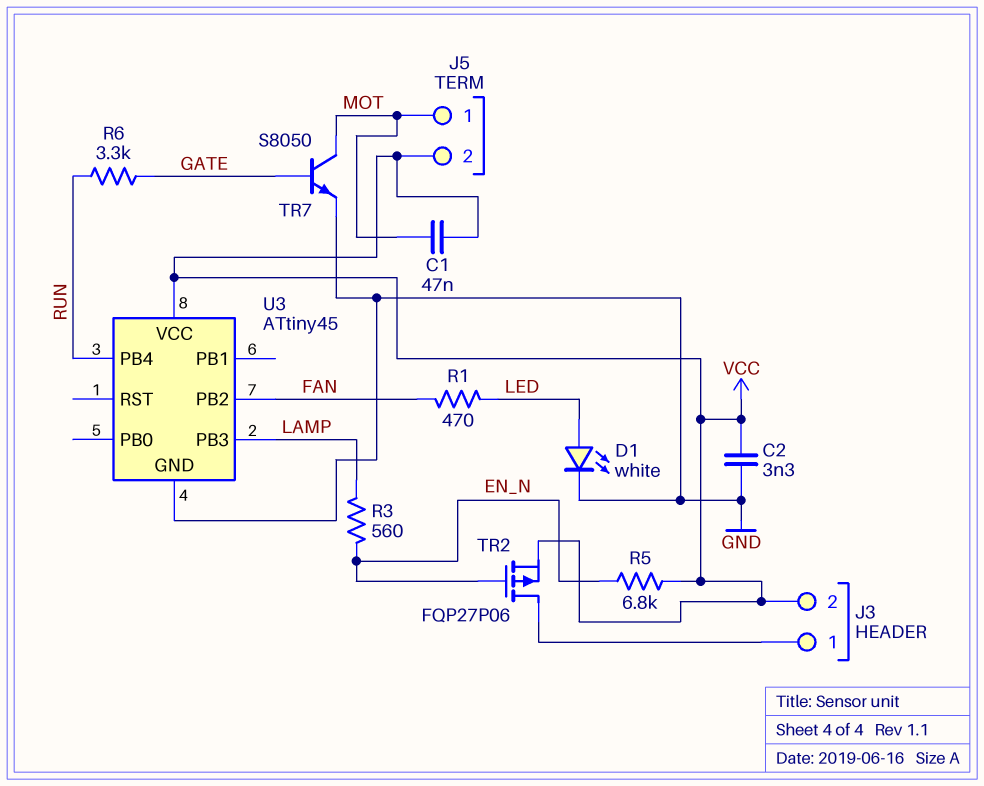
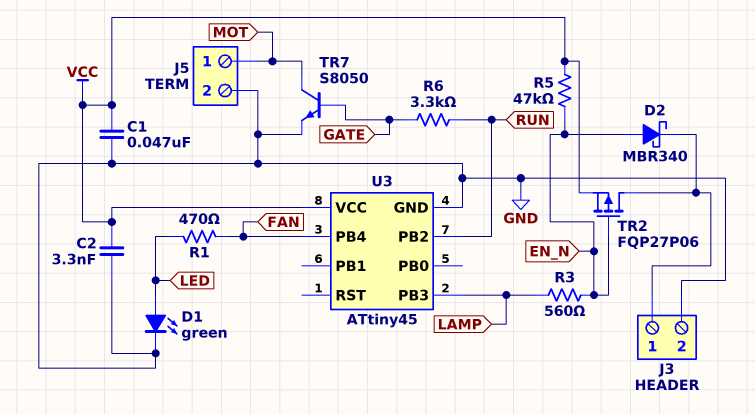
C1: 47nF (MOT, VCC) -> 47nF (GND, VCC)
D1: LED white (A LED, K GND) -> LED green (A LED, K GND)
D2: none -> schottky MBR340 (A EN_N, K J3/1)
J3 pin 2: VCC -> GND
J5 pin 2: VCC -> GND
R5: 6.8k (EN_N, VCC) -> 47k (EN_N, VCC)
U3 pin PB2: FAN -> RUN
U3 pin PB4: RUN -> FAN

